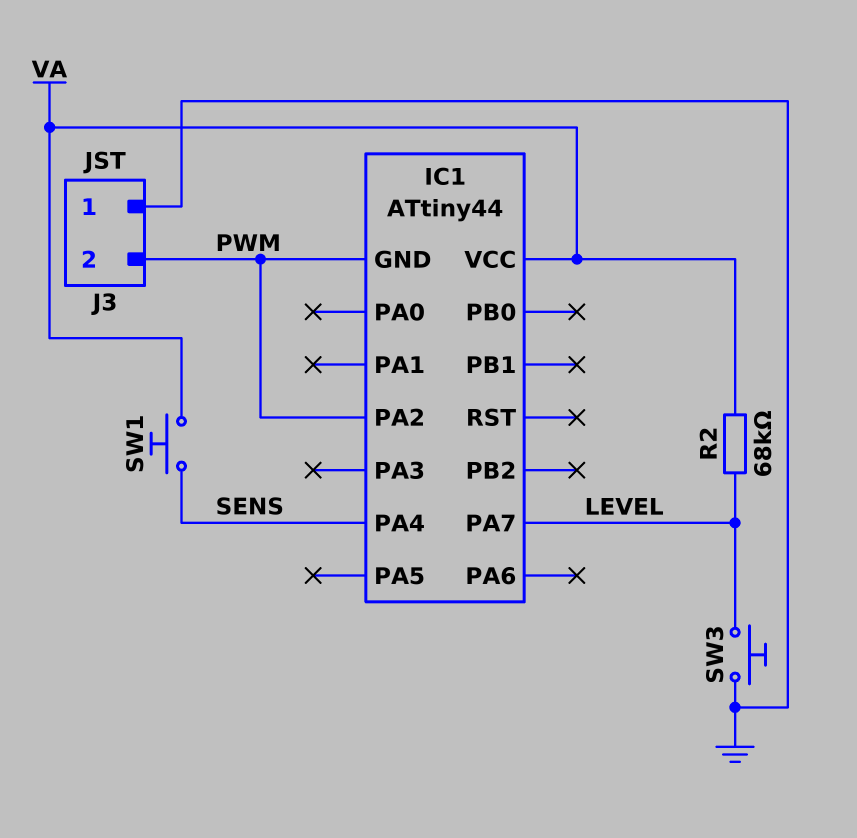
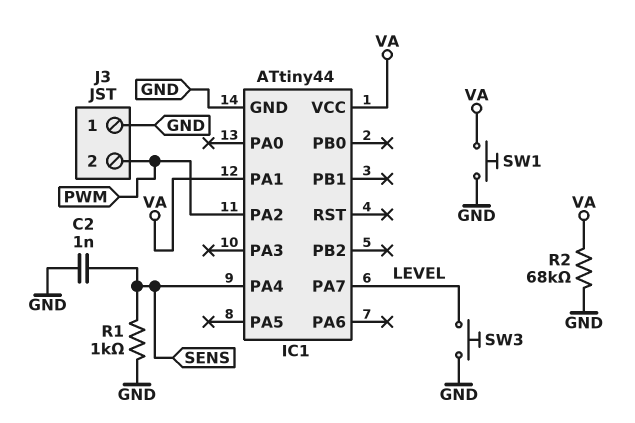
C2: none -> 1nF (GND, SENS)
IC1 pin GND: PWM -> GND
IC1 pin PA1: none -> VA
R1: none -> 1k (GND, SENS)
R2: 68k (LEVEL, VA) -> 68k (GND, VA)
SW1: button (SENS, VA) -> button (GND, VA)

